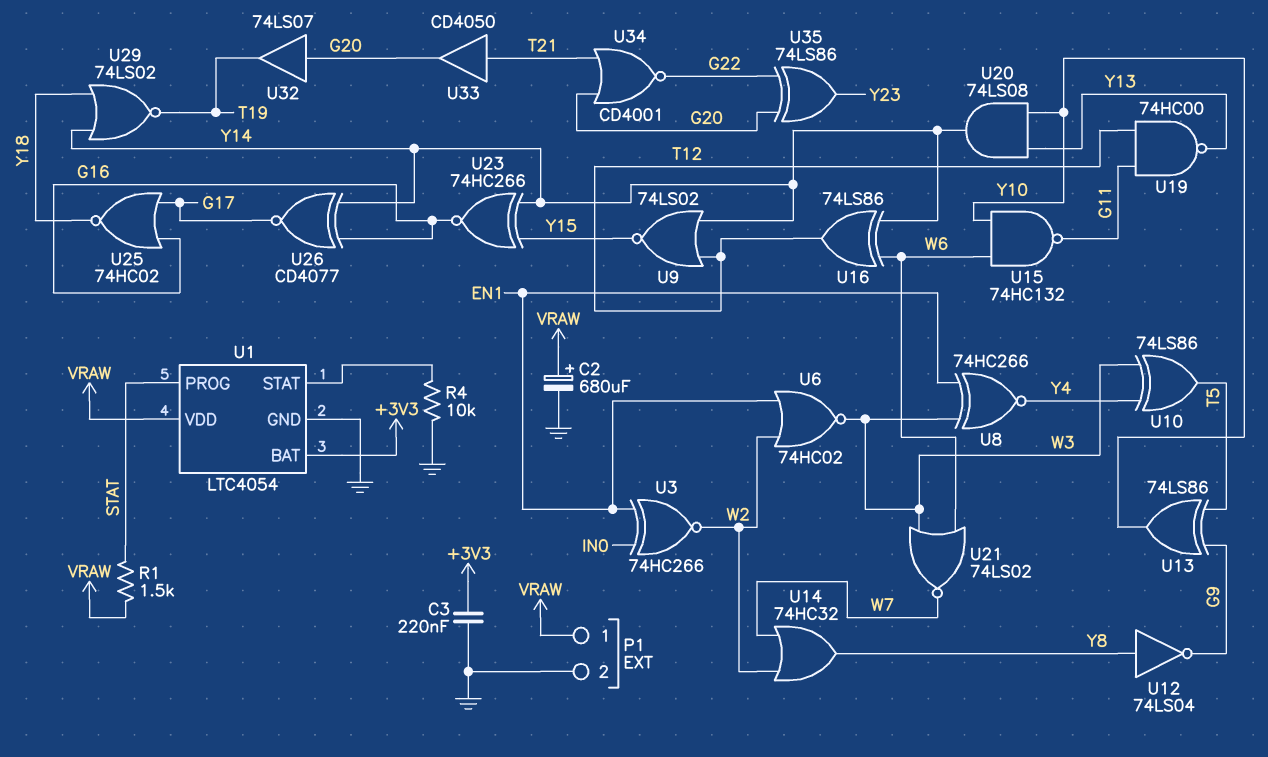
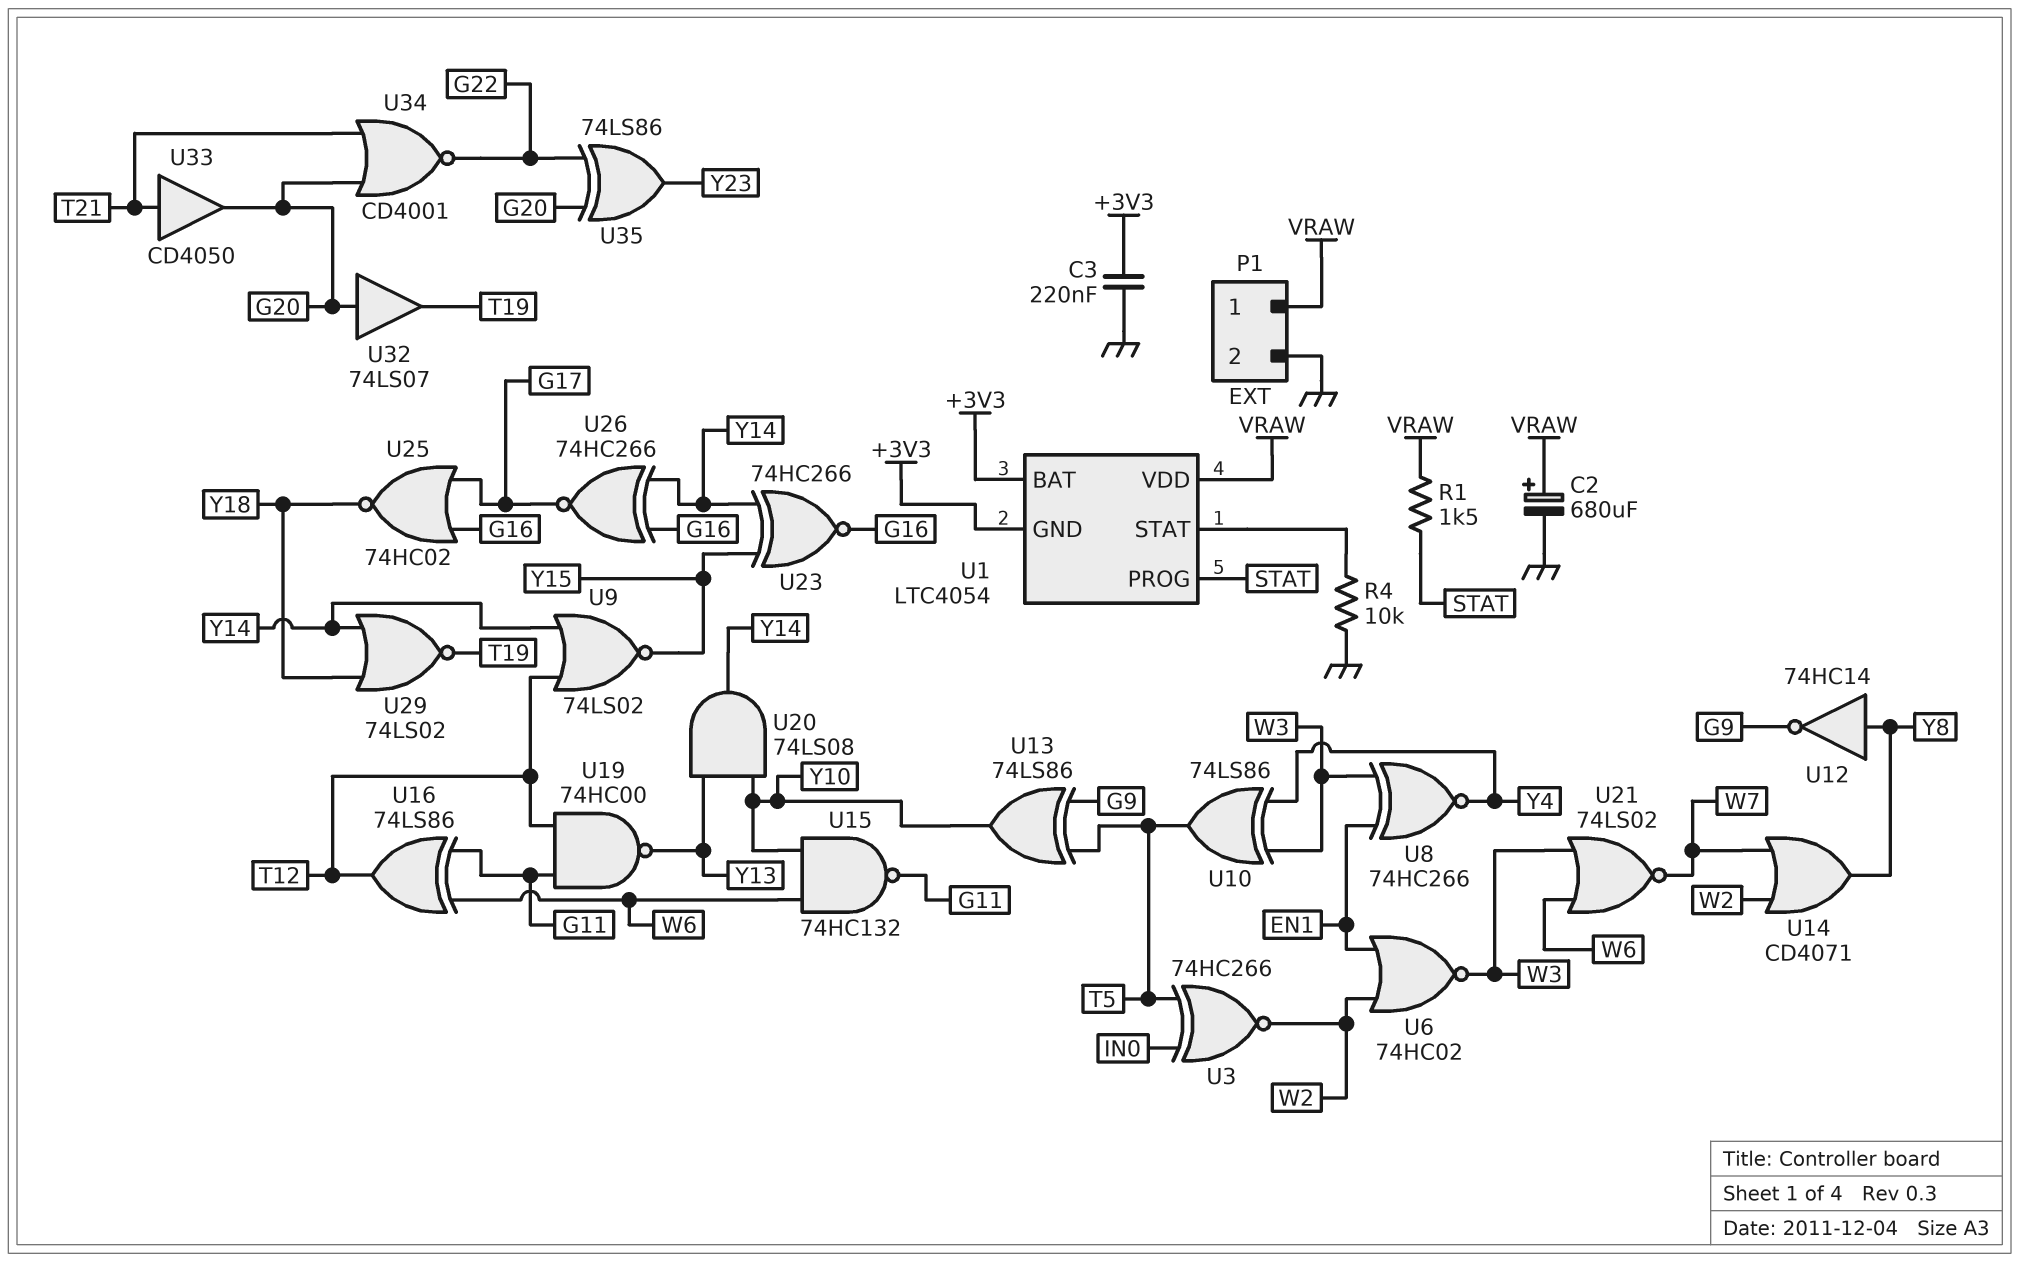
U1 pin GND: GND -> +3V3
U3: XNOR 74HC266 (in EN1, in IN0, out W2) -> XNOR 74HC266 (in IN0, in T5, out W2)
U12: NOT 74LS04 (in Y8, out G9) -> NOT 74HC14 (in Y8, out G9)
U14: OR 74HC32 (in W2, in W7, out Y8) -> OR CD4071 (in W2, in W7, out Y8)
U16: XOR 74LS86 (in W6, in Y14, out T12) -> XOR 74LS86 (in G11, in W6, out T12)
U26: XNOR CD4077 (in G16, in Y14, out G17) -> XNOR 74HC266 (in G16, in Y14, out G17)

